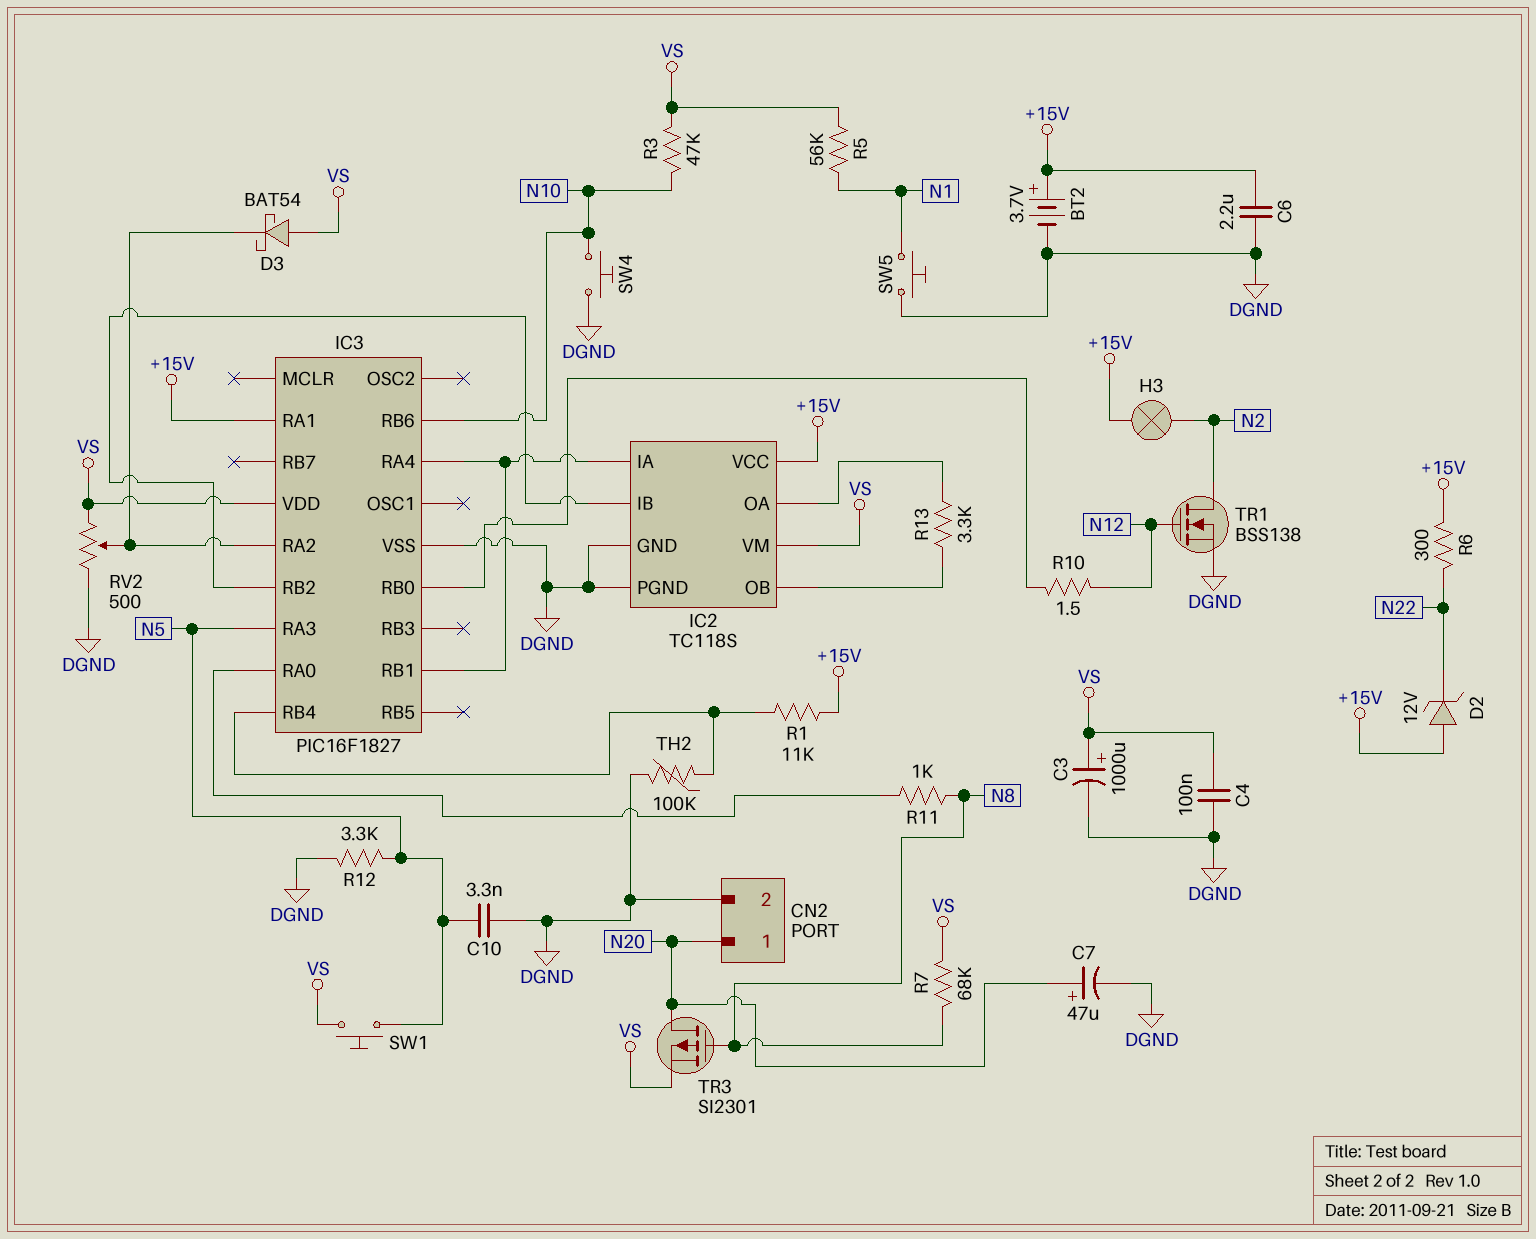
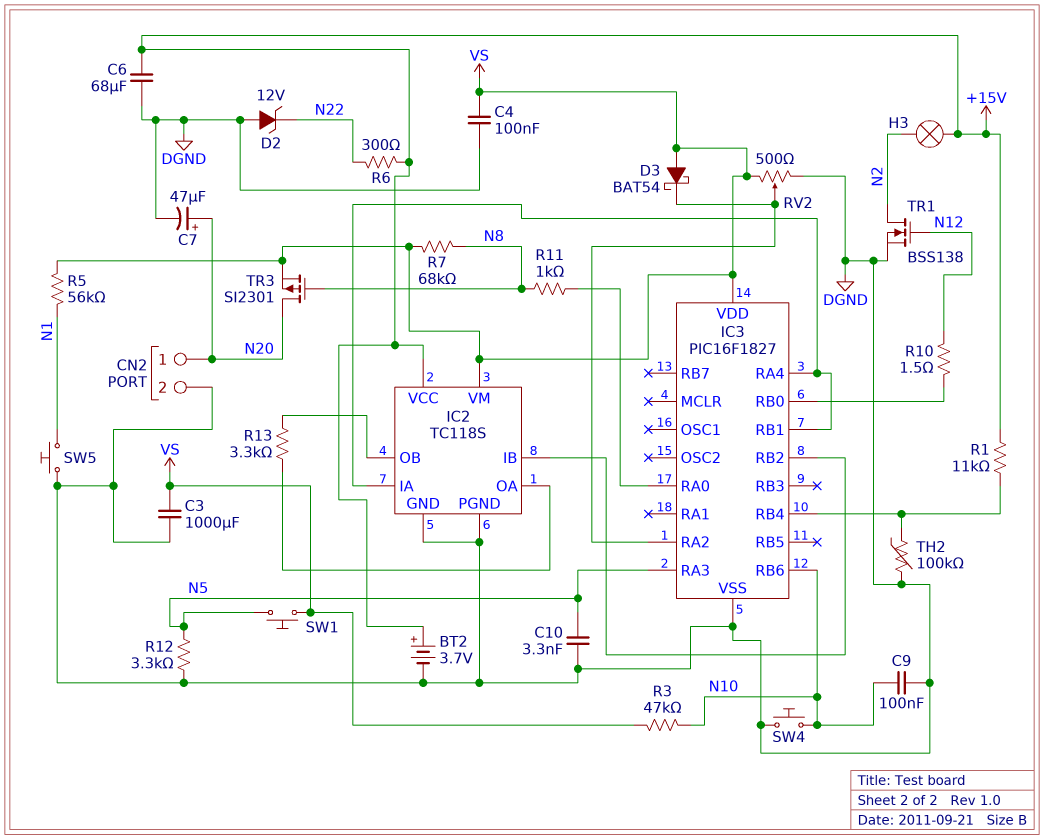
C3: 1000uF (plus VS, minus DGND) -> 1000uF (DGND, VS)
C6: 2.2uF (+15V, DGND) -> 68uF (+15V, DGND)
C9: none -> 100nF (DGND, N10)
D2: zener 12V (A +15V, K N22) -> zener 12V (A DGND, K N22)
IC3 pin RA1: +15V -> none

